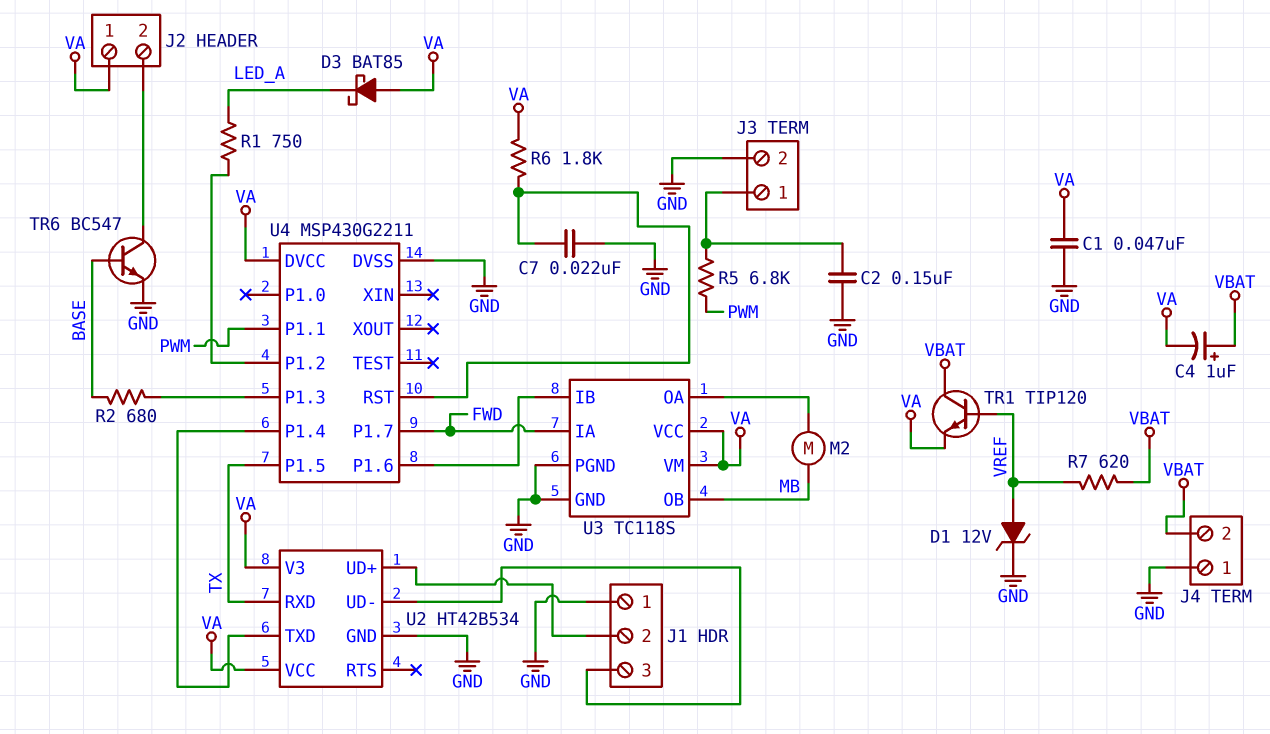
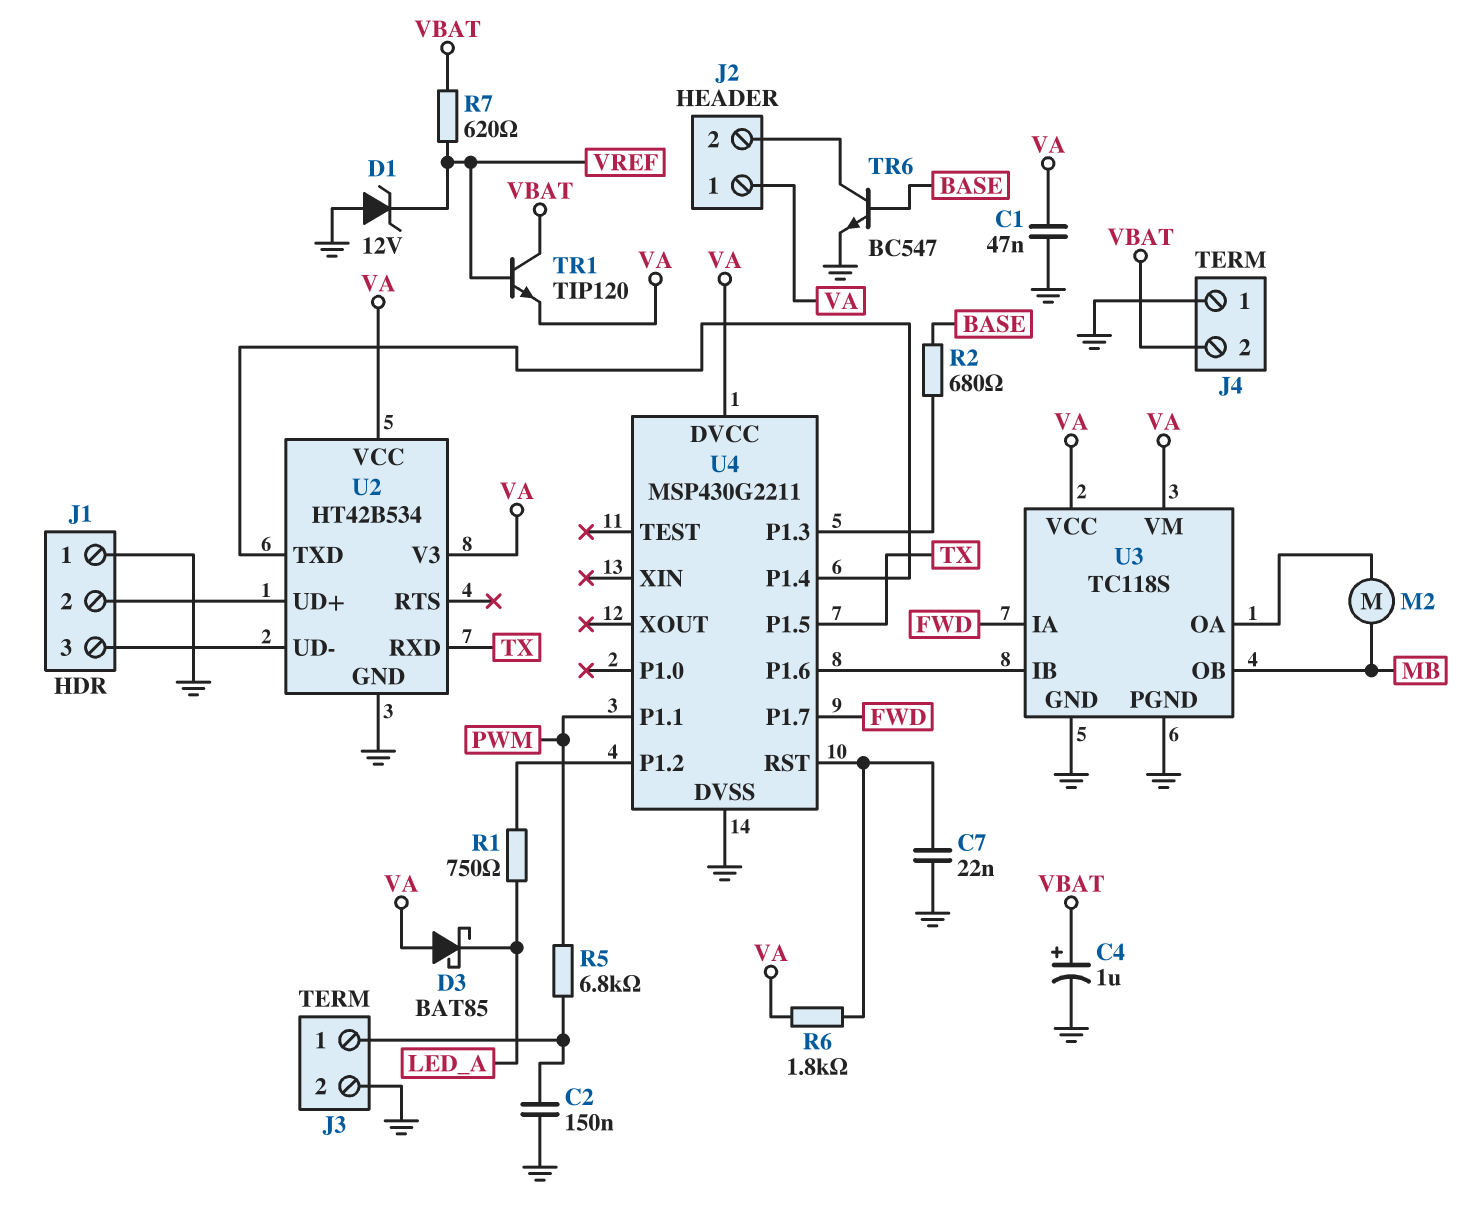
C4: 1uF (plus VBAT, minus VA) -> 1uF (plus VBAT, minus GND)
D1: zener 12V (A VREF, K GND) -> zener 12V (A GND, K VREF)

